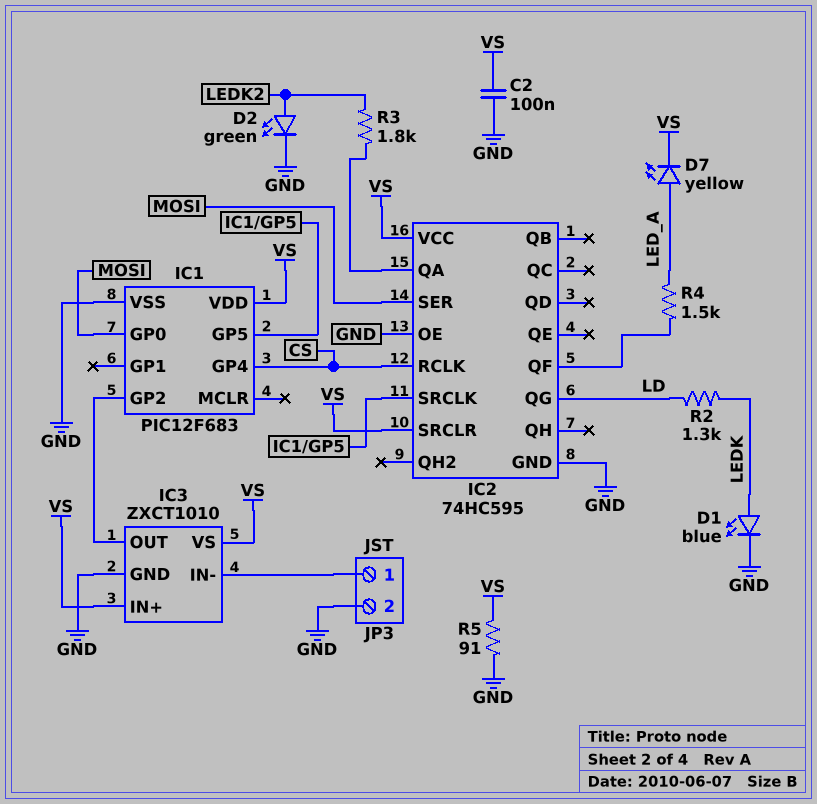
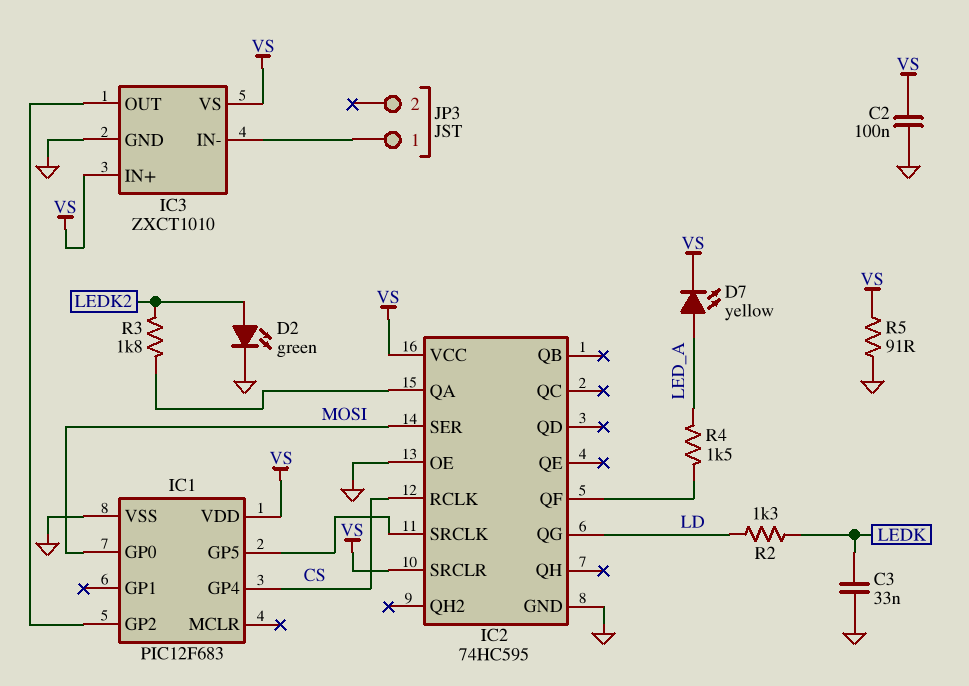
C3: none -> 33nF (GND, LEDK)
D1: LED blue (A LEDK, K GND) -> none
JP3 pin 2: GND -> none

